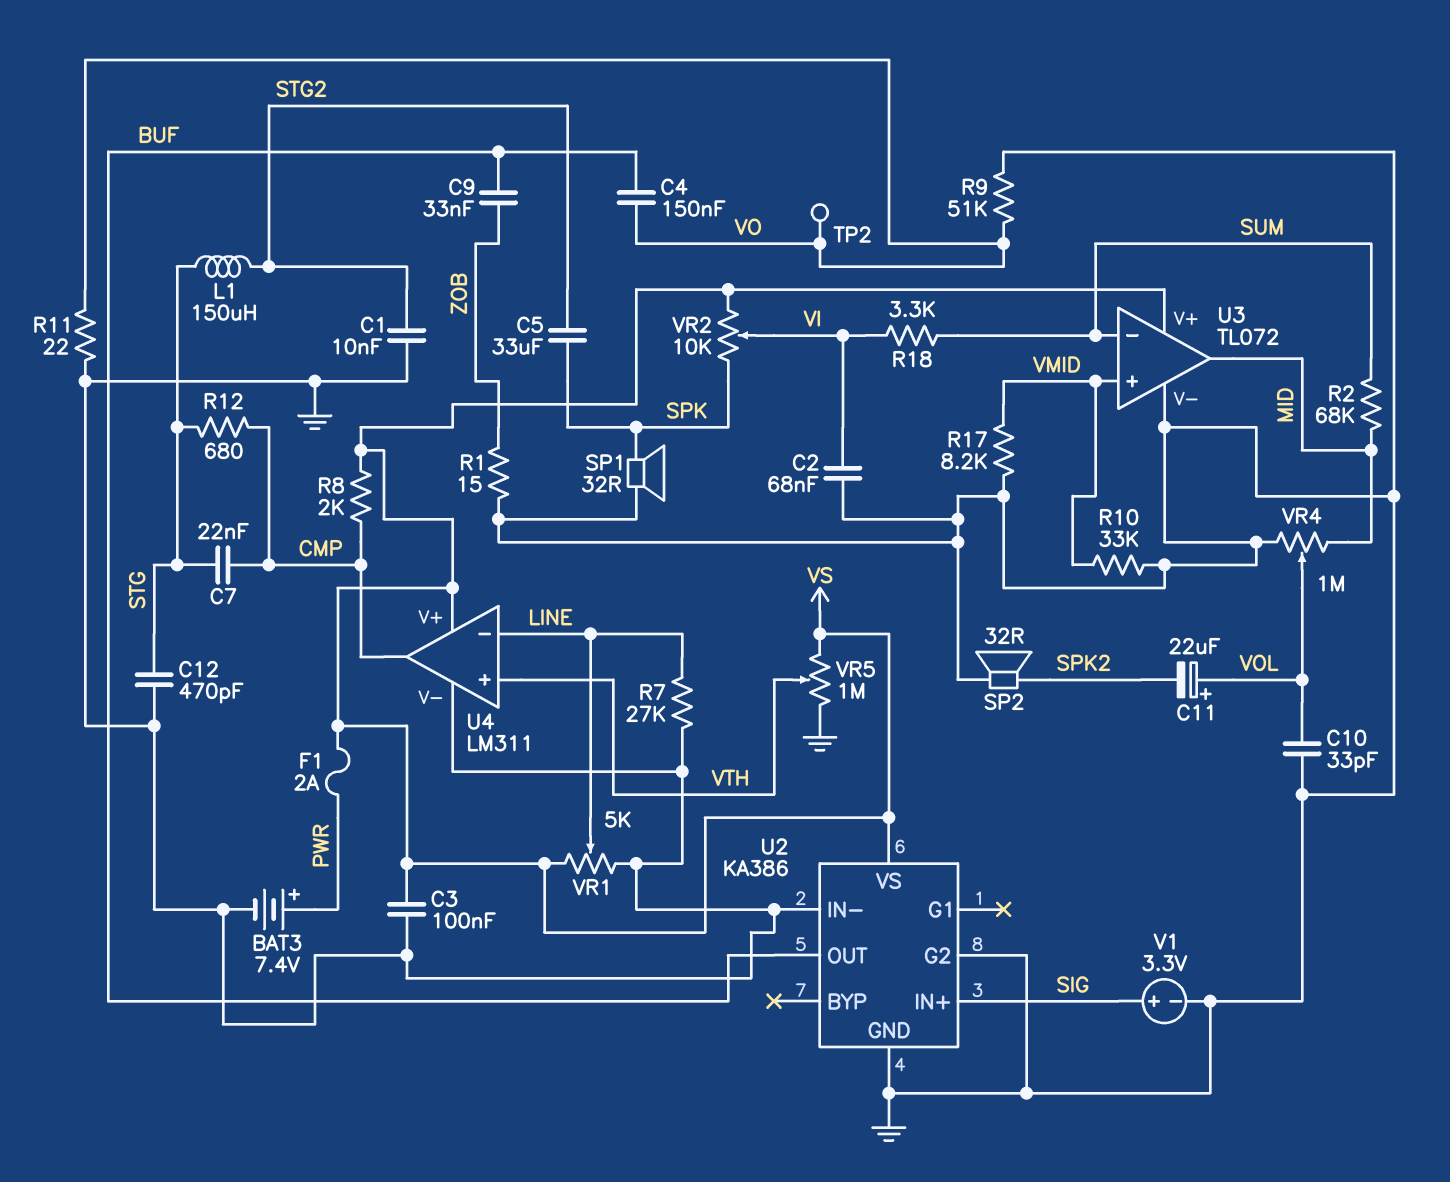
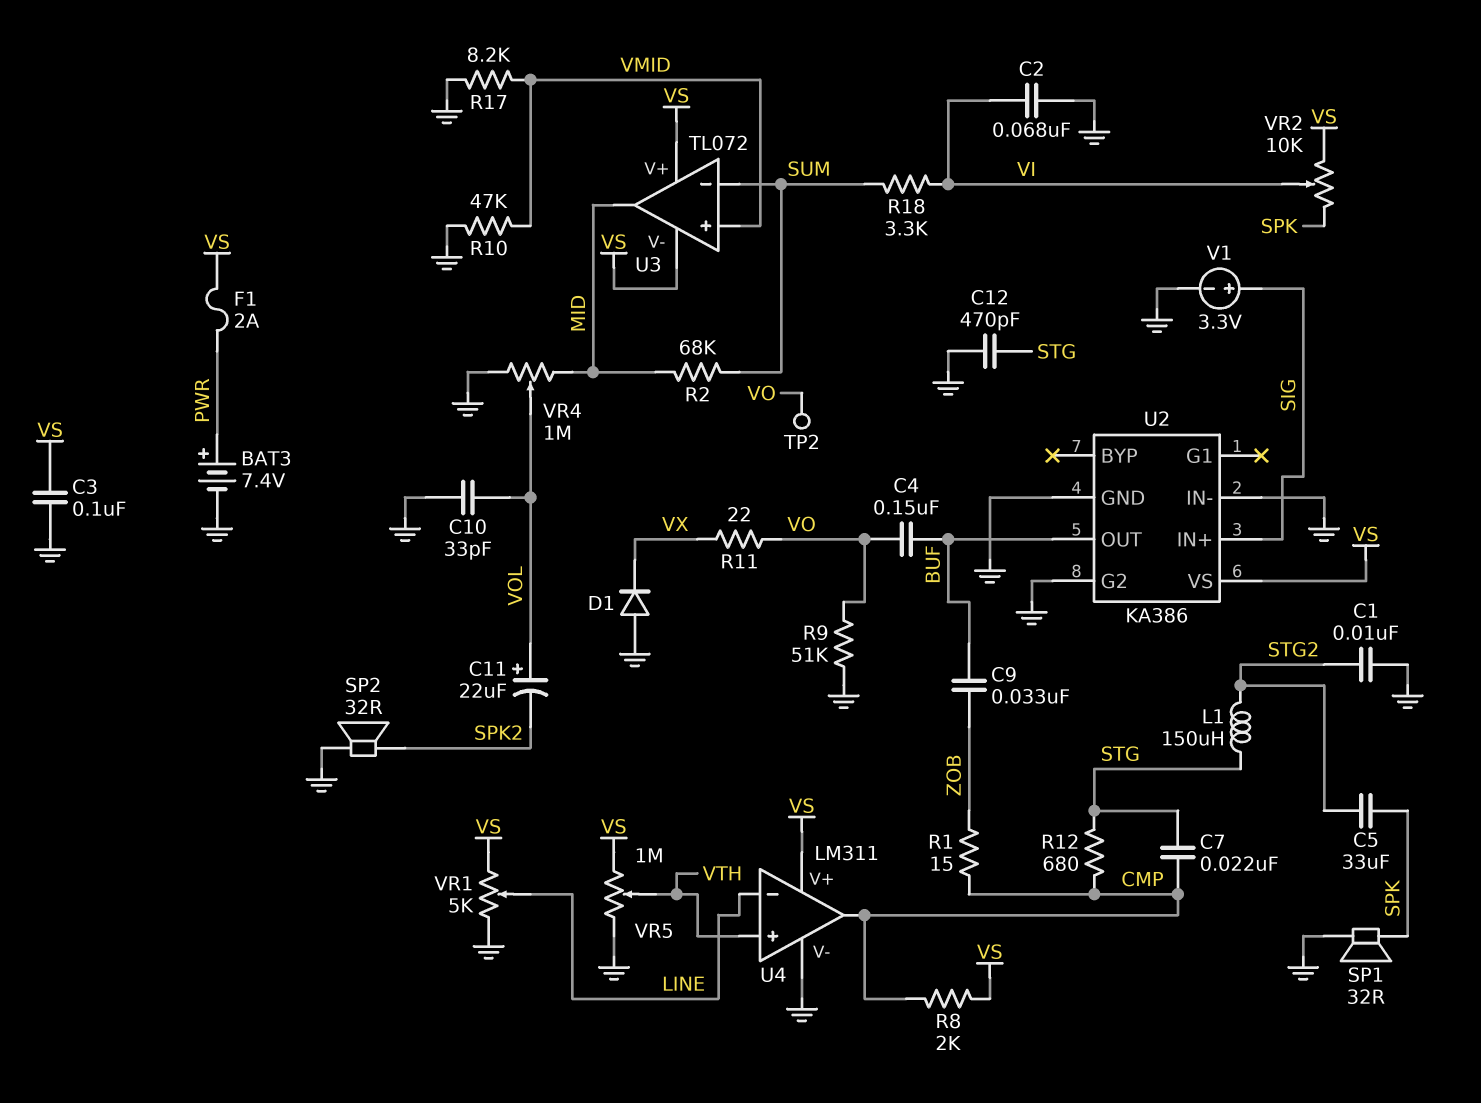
D1: none -> diode (A GND, K VX)
R1: 15 (GND, ZOB) -> 15 (CMP, ZOB)
R7: 27k (GND, LINE) -> none
R10: 33k (GND, VMID) -> 47k (GND, VMID)
R11: 22 (GND, VO) -> 22 (VO, VX)
U3 pin V-: GND -> VS

